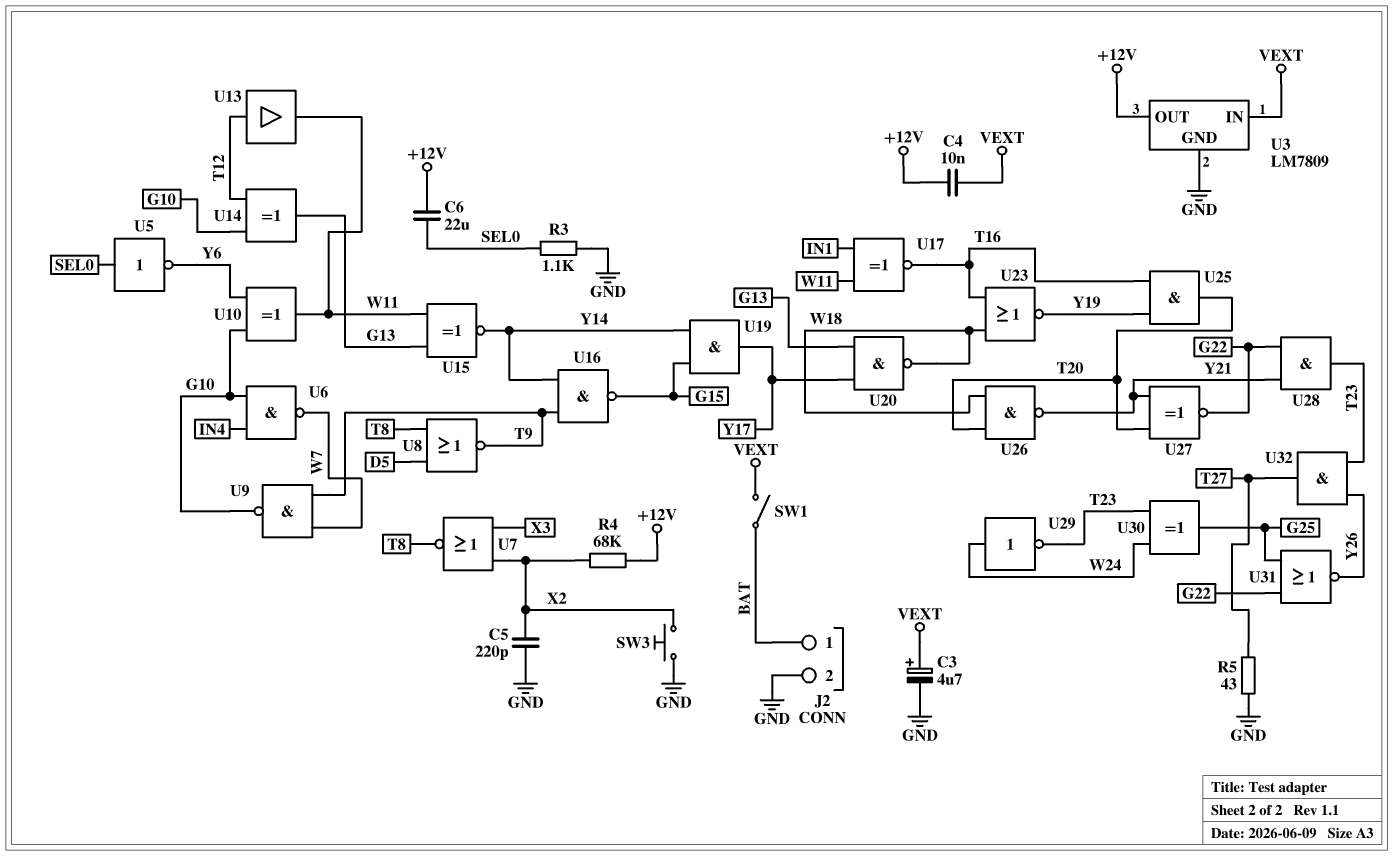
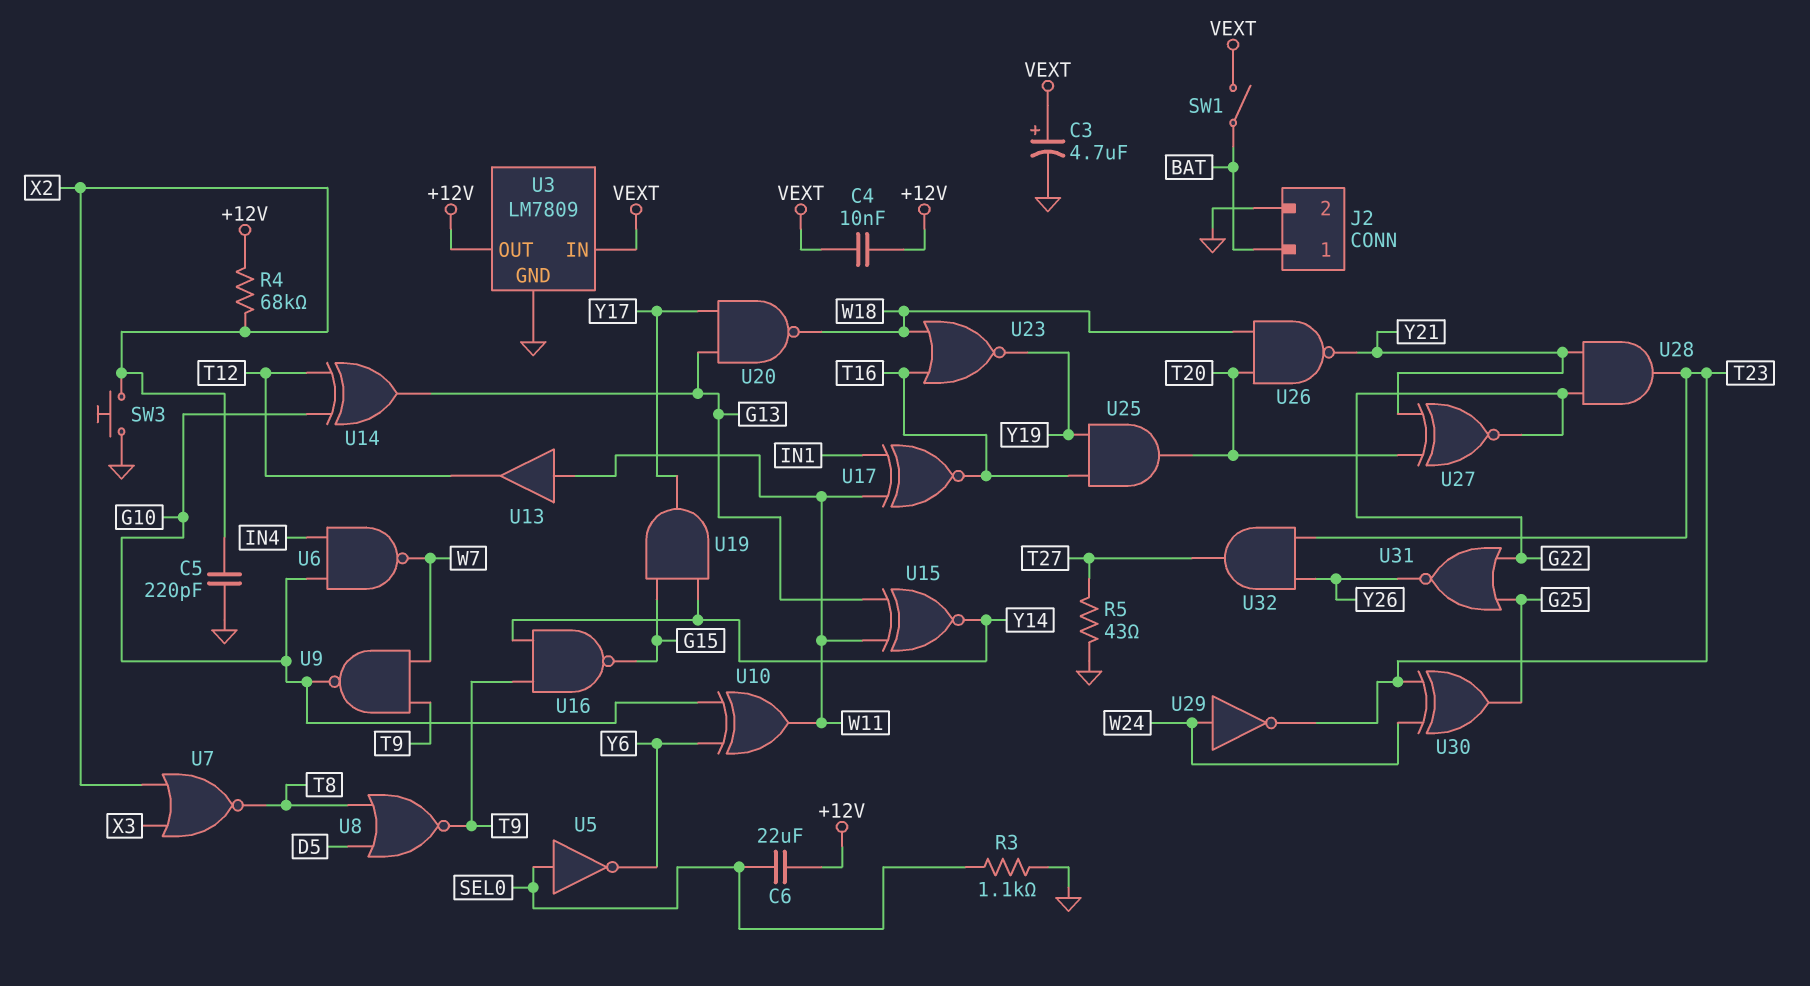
U13: buffer (in T12, out W11) -> buffer (in W11, out T12)

